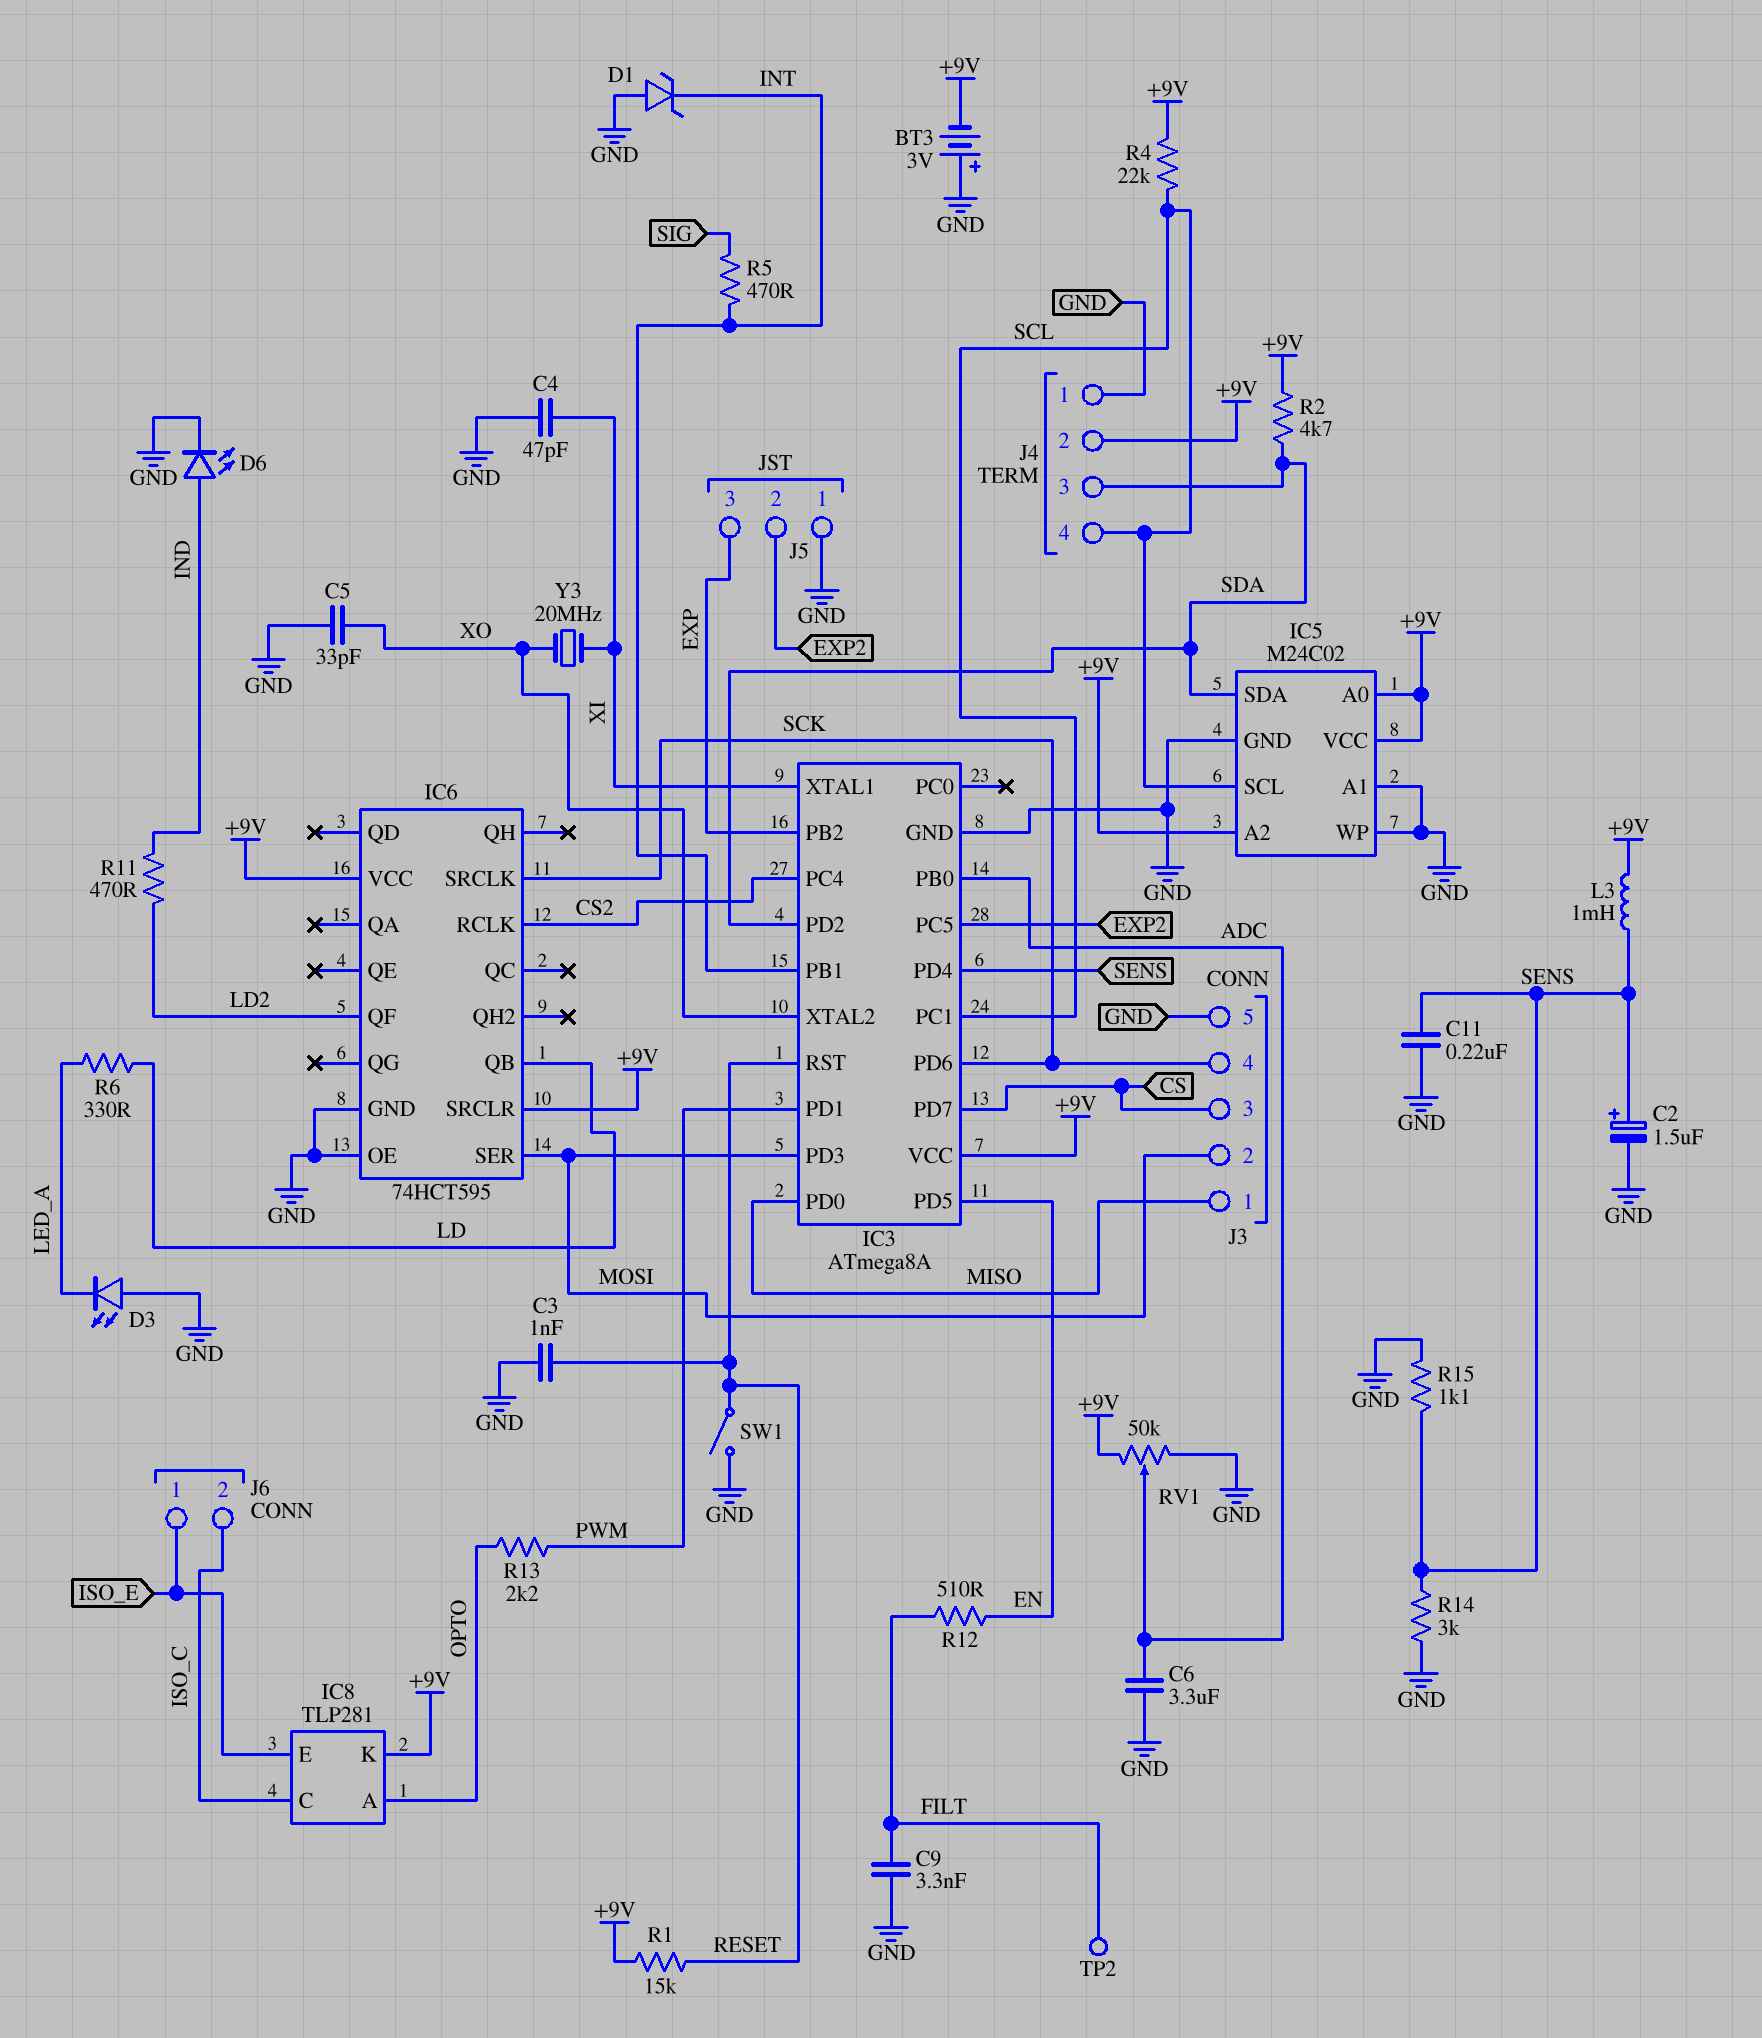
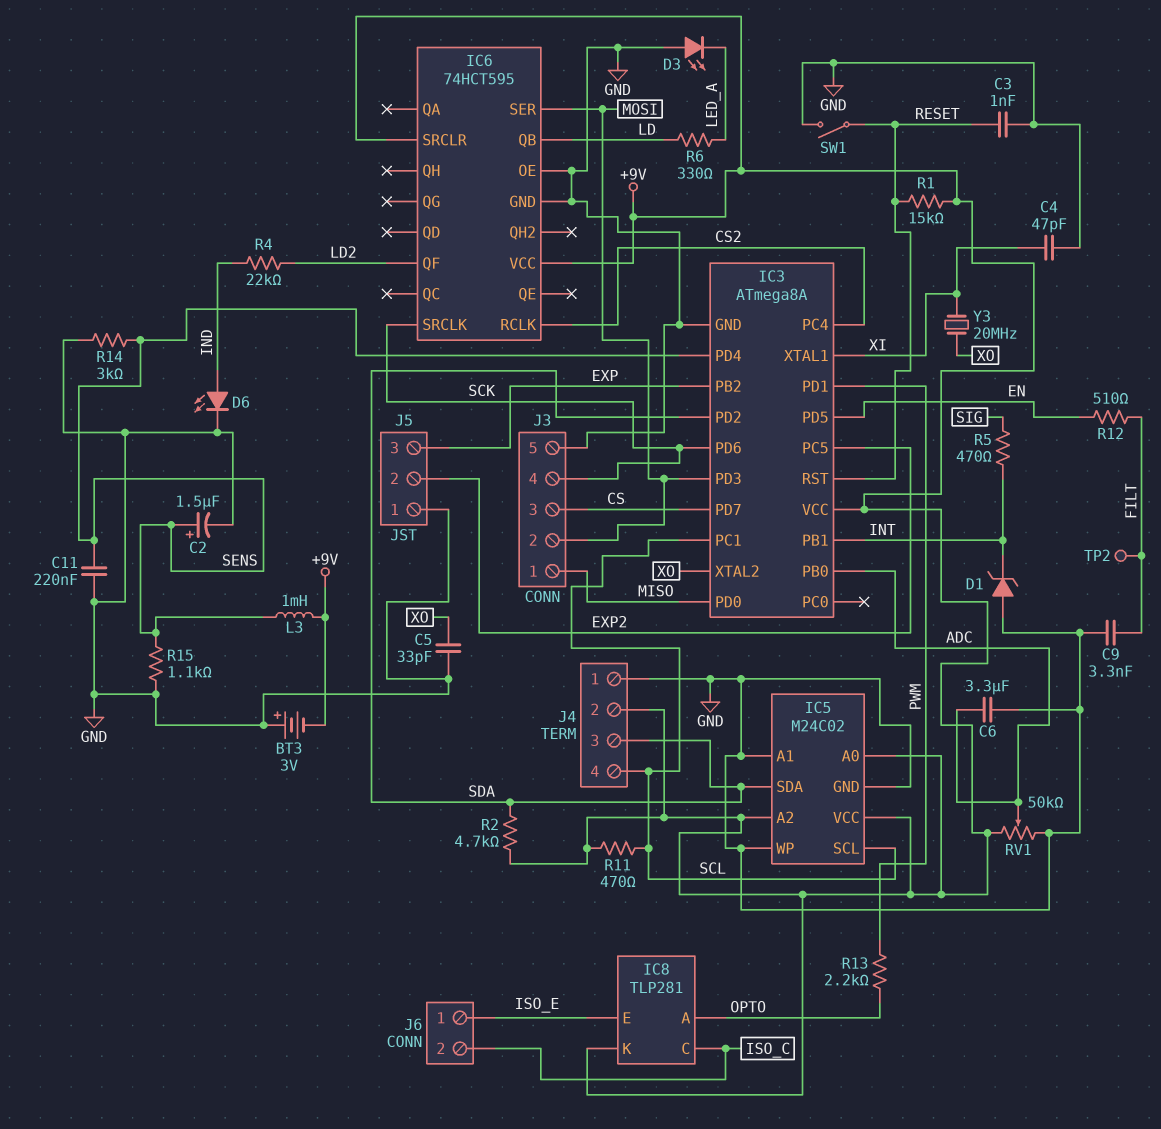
R4: 22k (+9V, SCL) -> 22k (IND, LD2)
R11: 470 (IND, LD2) -> 470 (+9V, SCL)

